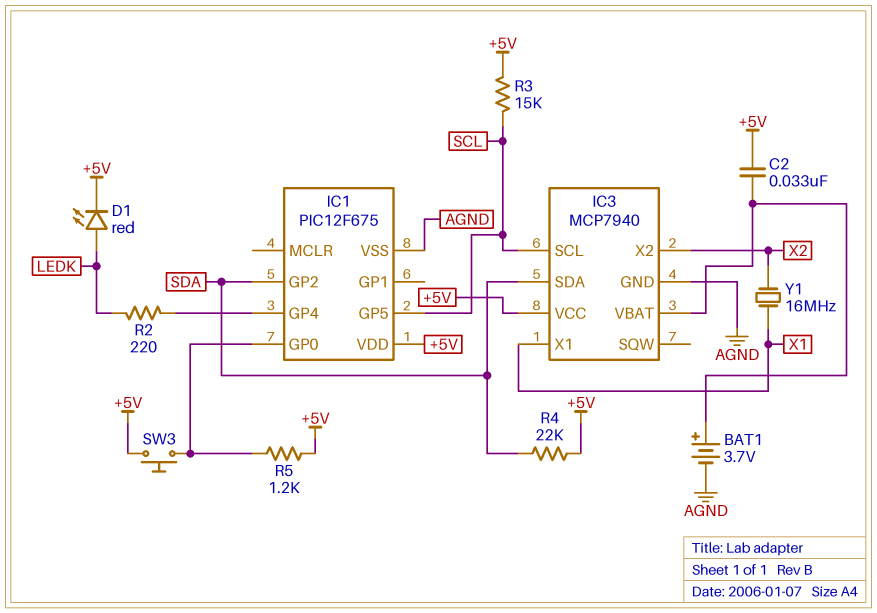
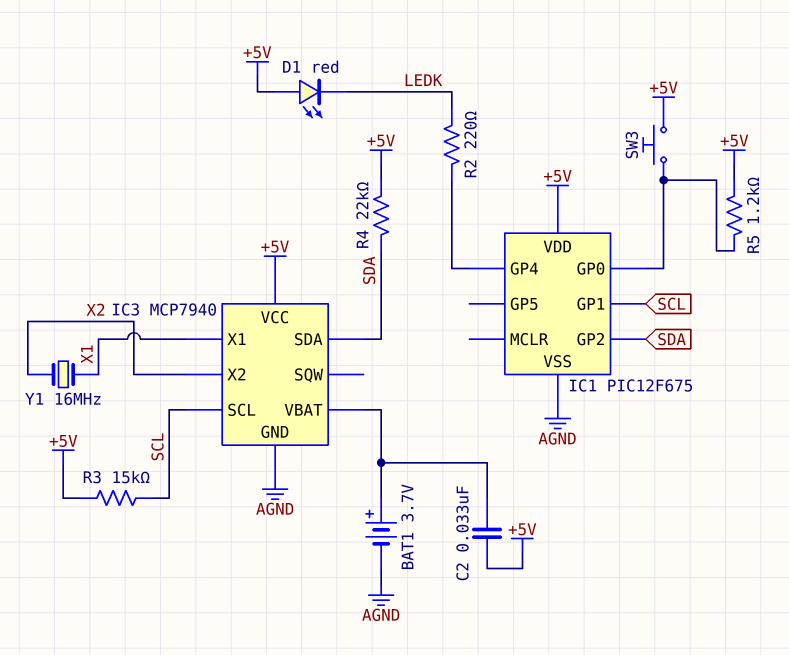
D1: LED red (A LEDK, K +5V) -> LED red (A +5V, K LEDK)
IC1 pin GP1: none -> SCL
IC1 pin GP5: SCL -> none

